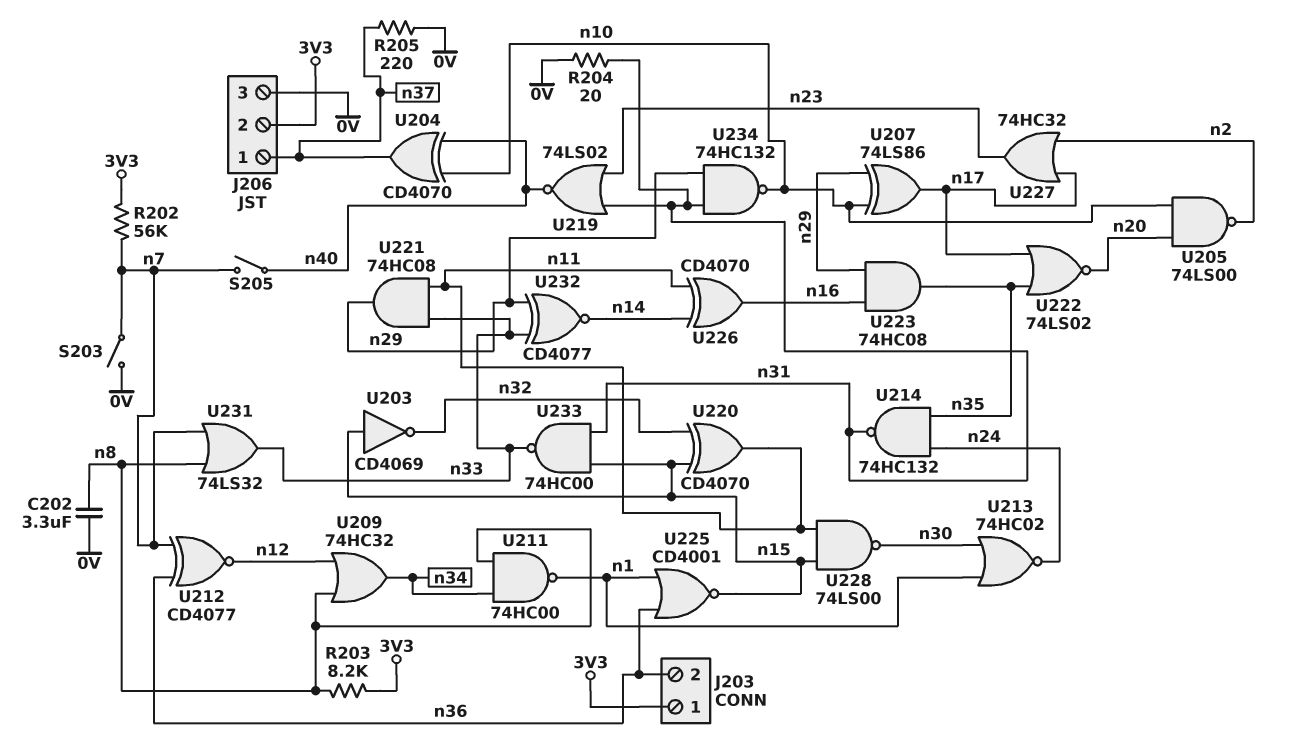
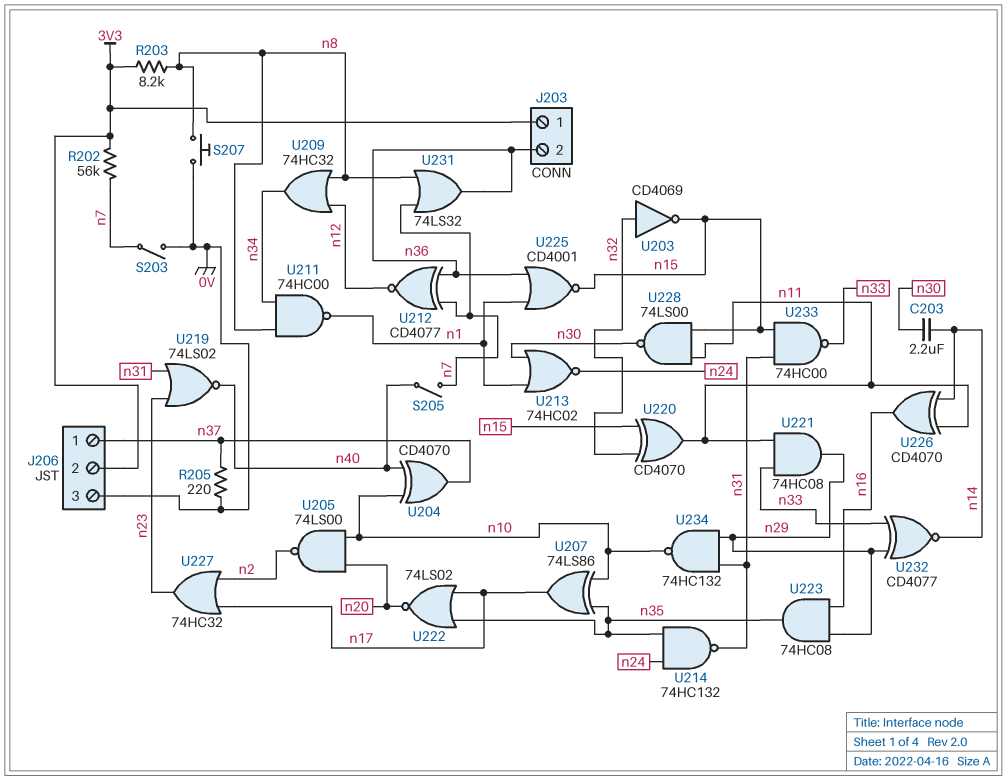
C202: 3.3uF (0V, n8) -> none
C203: none -> 2.2uF (n14, n30)
R204: 20 (0V, n31) -> none
S207: none -> button (0V, n8)
U203: NOT CD4069 (in n15, out n32) -> NOT CD4069 (in n32, out n15)
U207: XOR 74LS86 (in n10, in n29, out n17) -> XOR 74LS86 (in n10, in n35, out n17)
U231: OR 74LS32 (in n7, in n8, out n33) -> OR 74LS32 (in n7, in n8, out n36)

